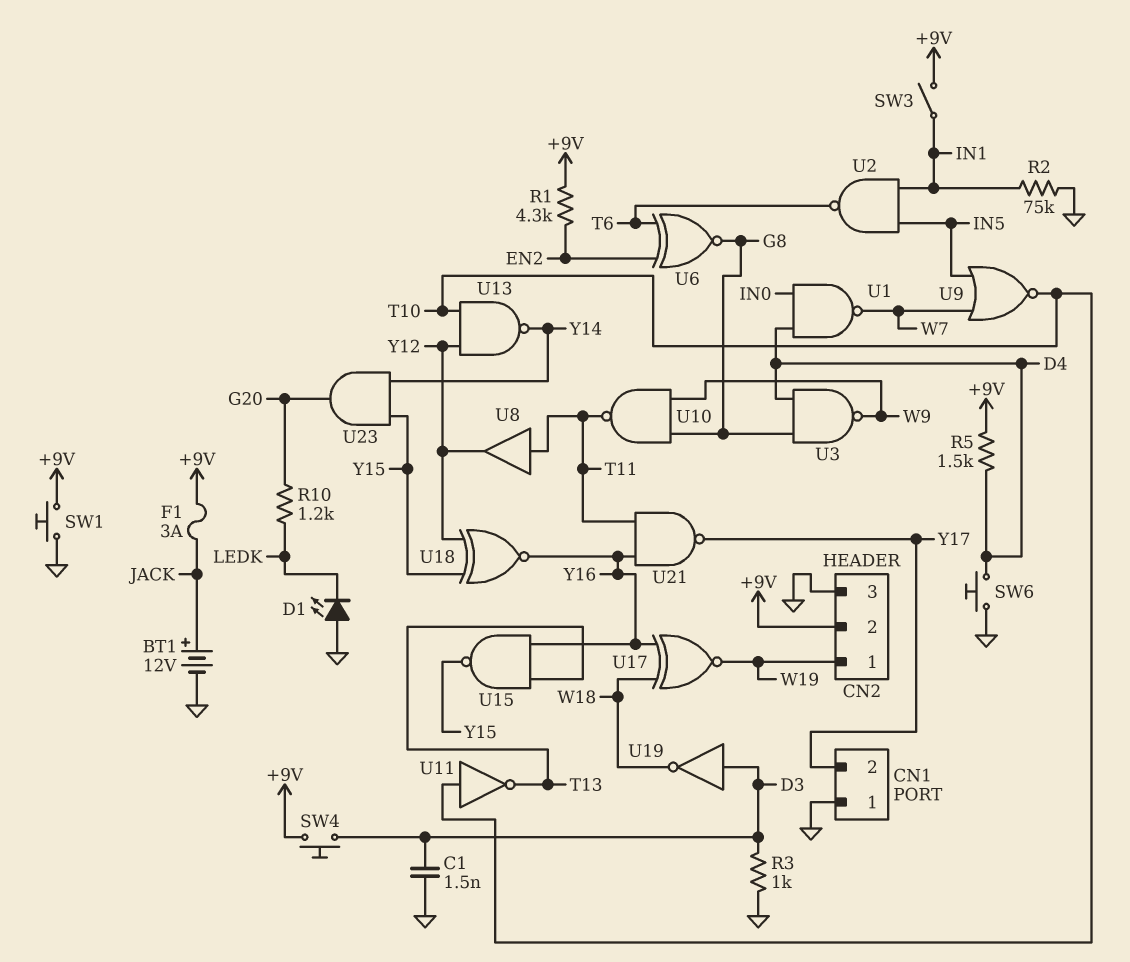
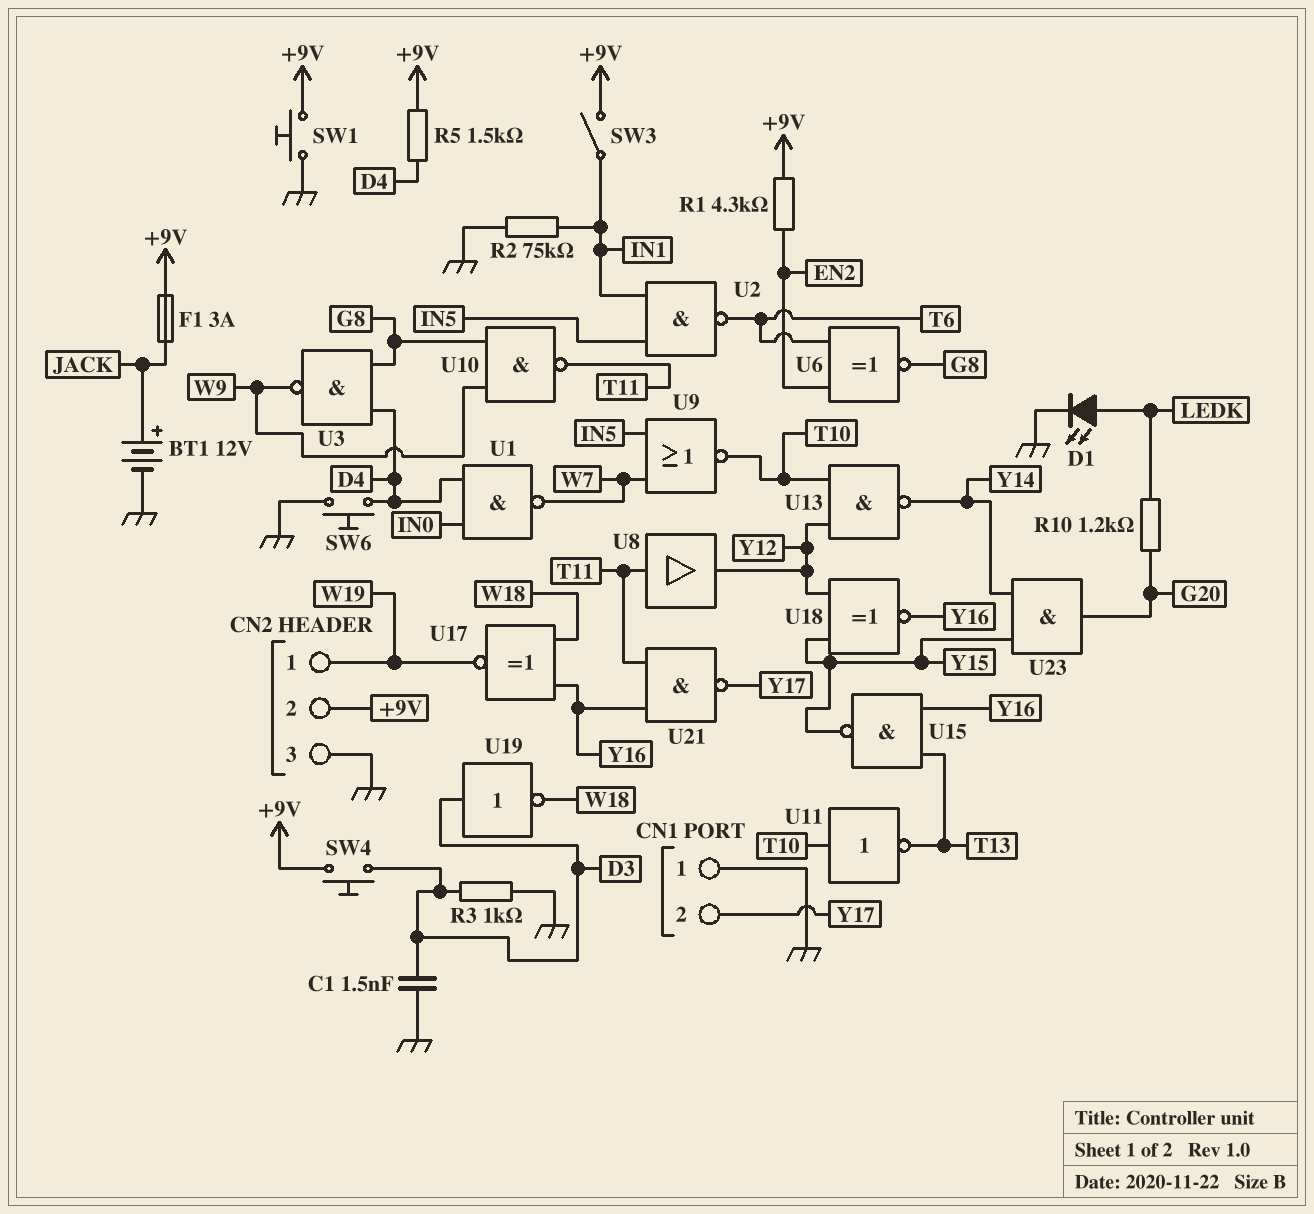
D1: LED (A GND, K LEDK) -> LED (A LEDK, K GND)

